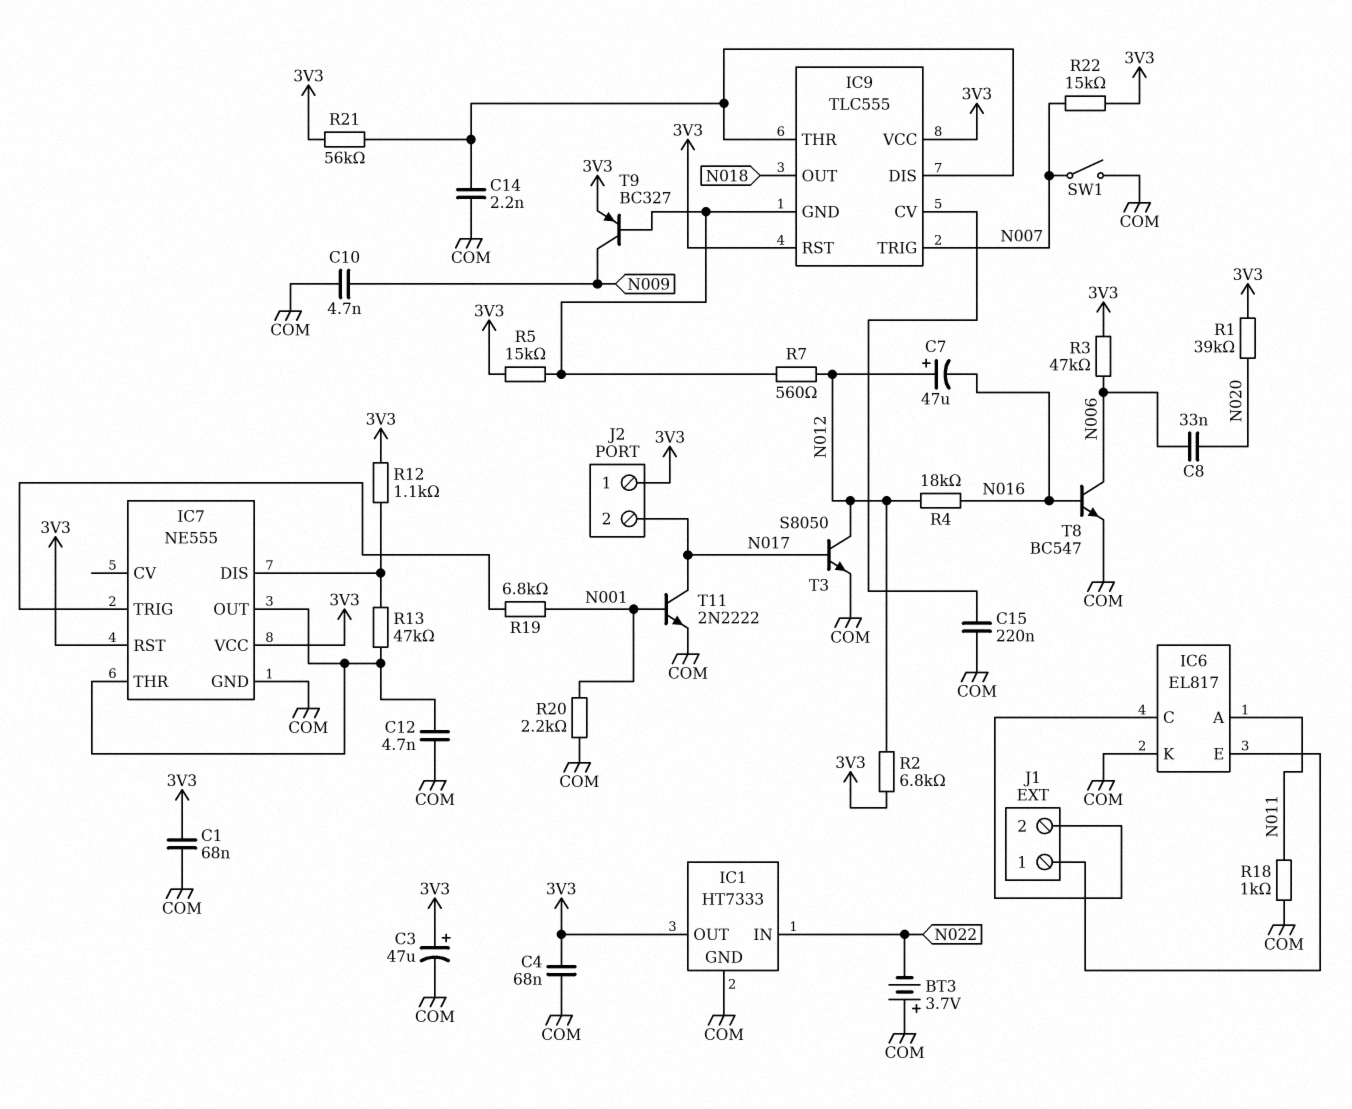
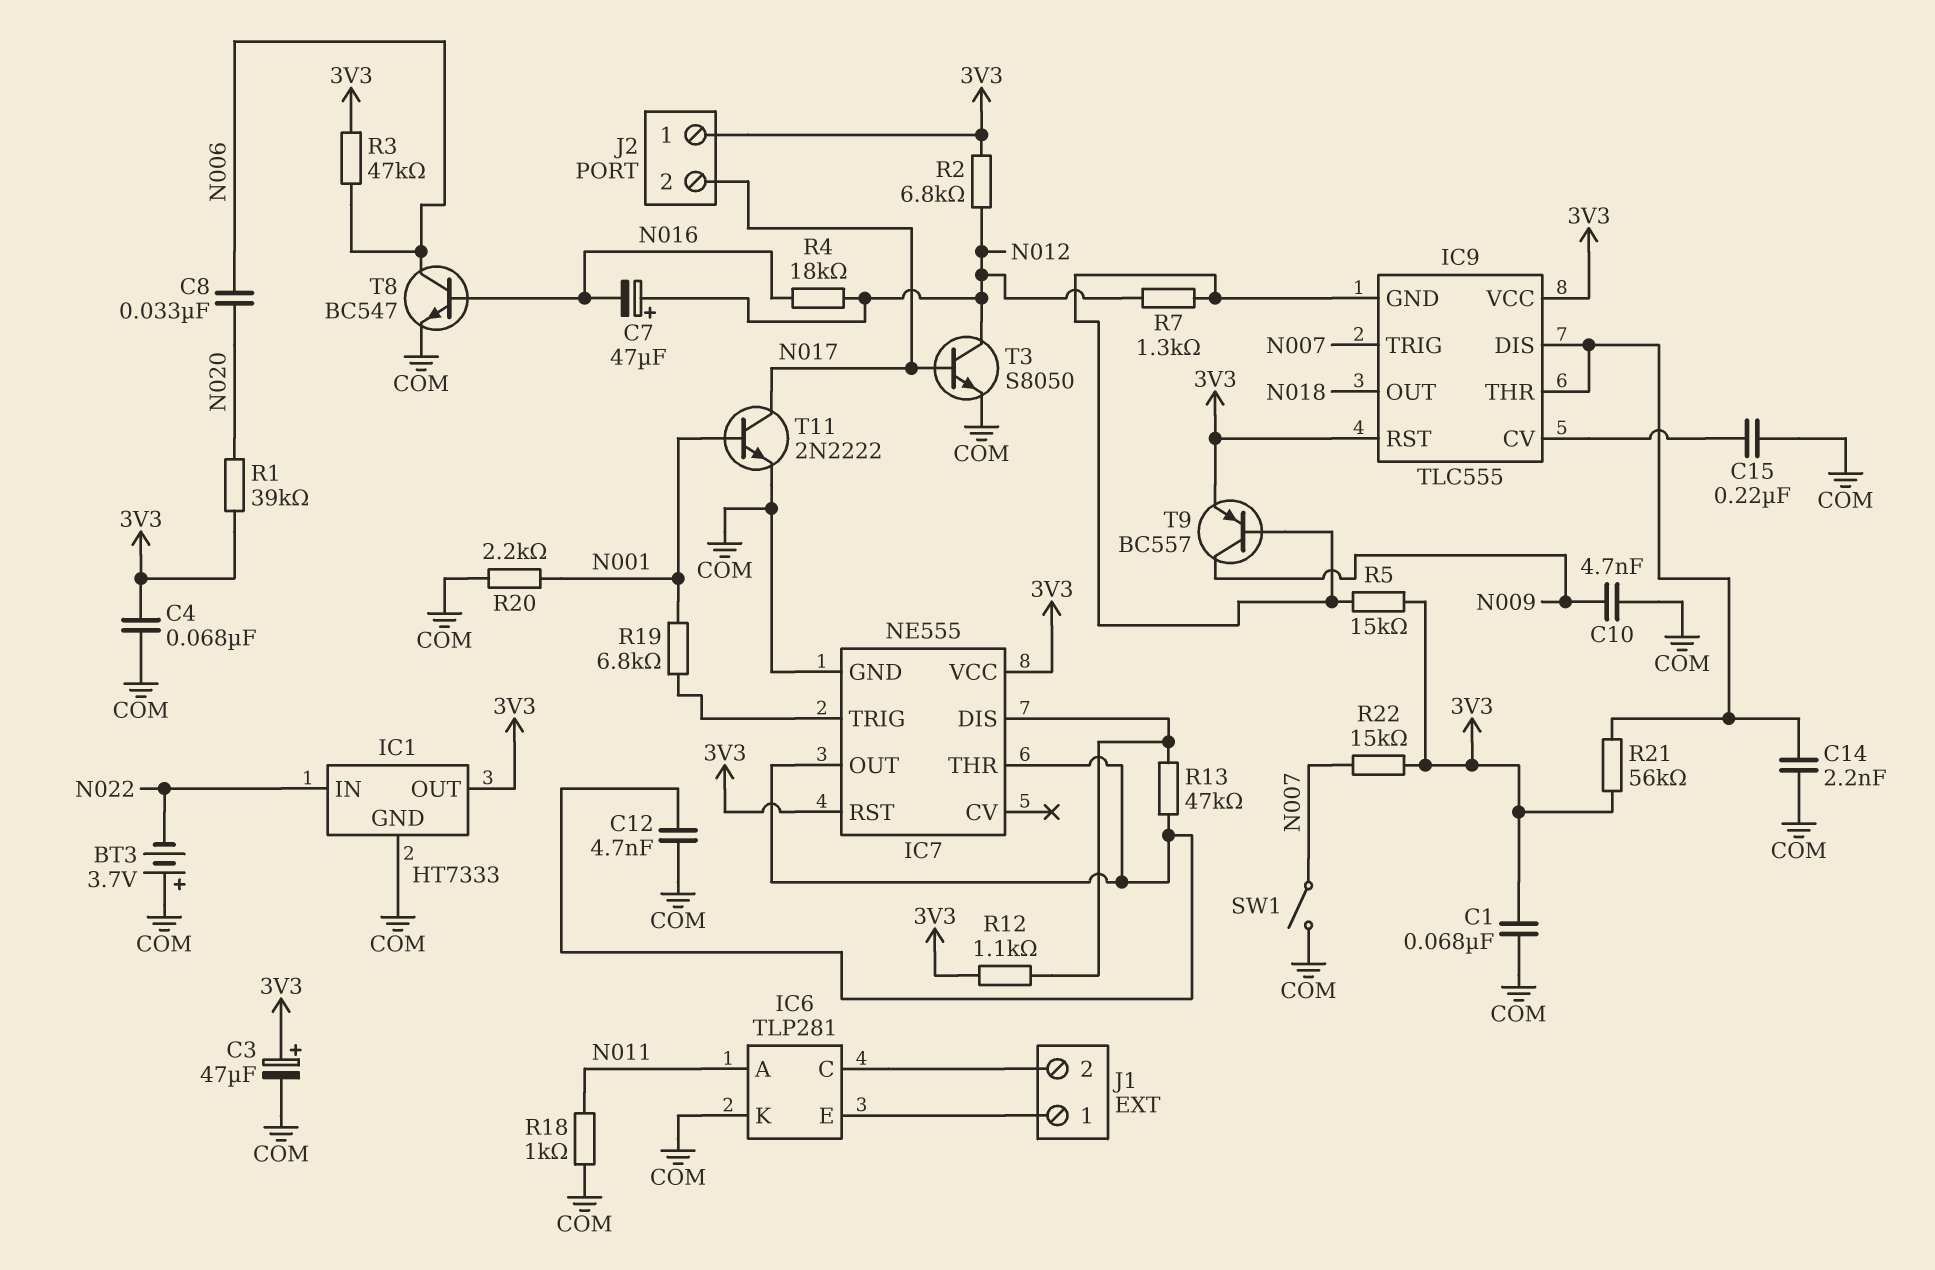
IC6: EL817 -> TLP281
R7: 560 (IC9/GND, N012) -> 1.3k (IC9/GND, N012)
T9: PNP BC327 (B IC9/GND, C N009, E 3V3) -> PNP BC557 (B IC9/GND, C N009, E 3V3)

